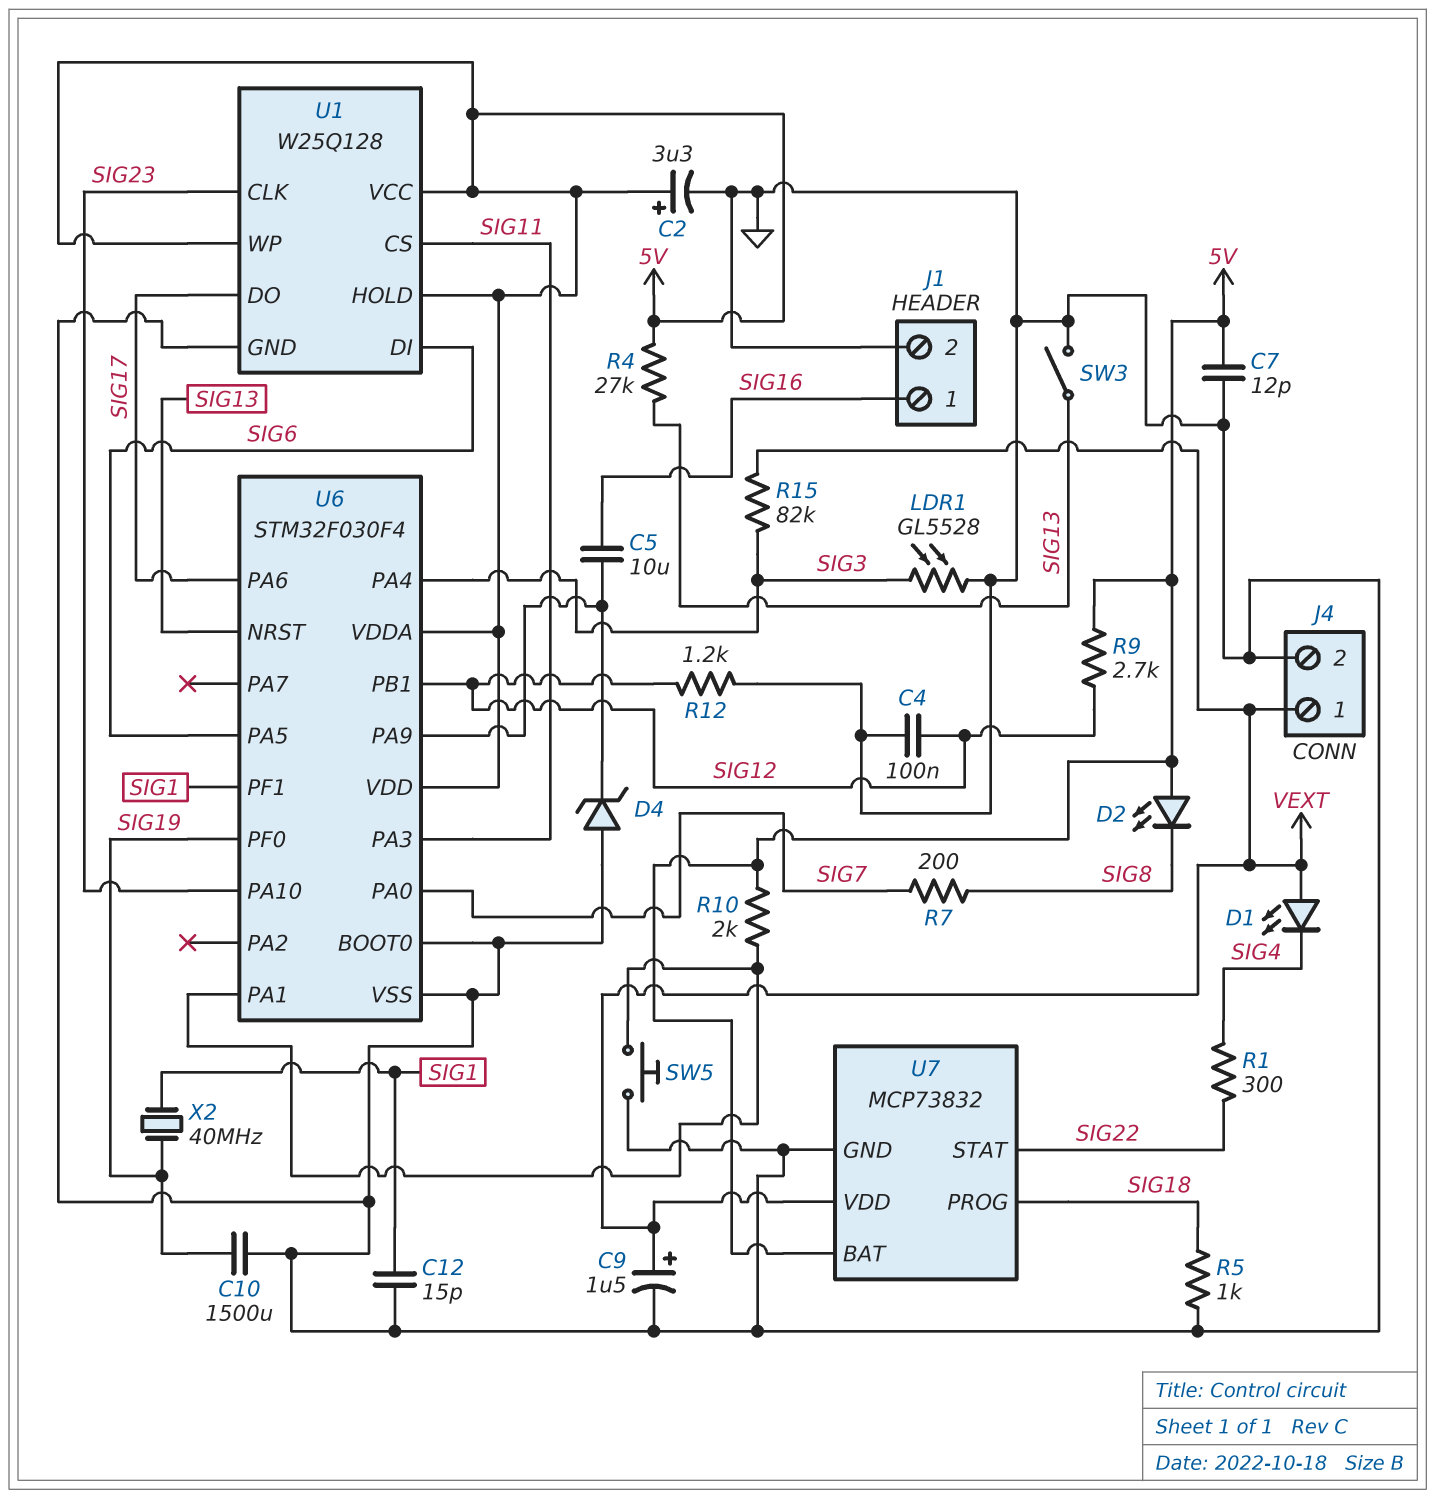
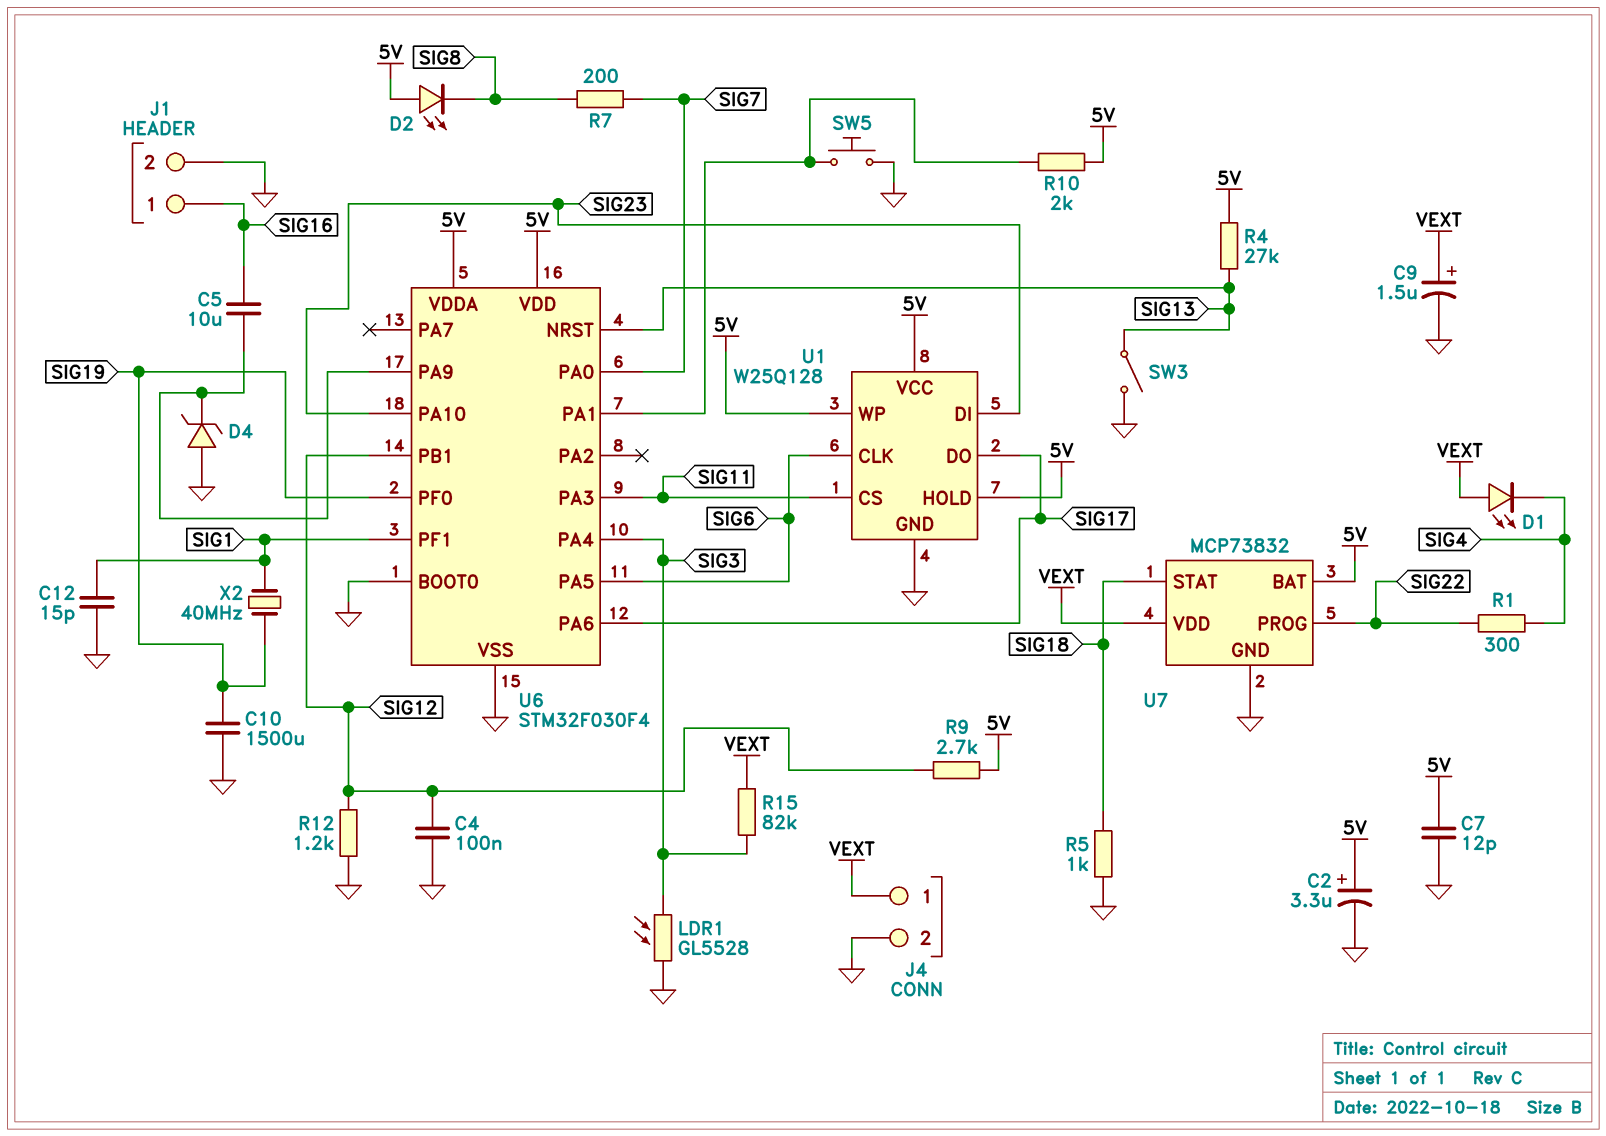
U1 pin CLK: SIG23 -> SIG6
U1 pin DI: SIG6 -> SIG23
U7 pin PROG: SIG18 -> SIG22
U7 pin STAT: SIG22 -> SIG18

